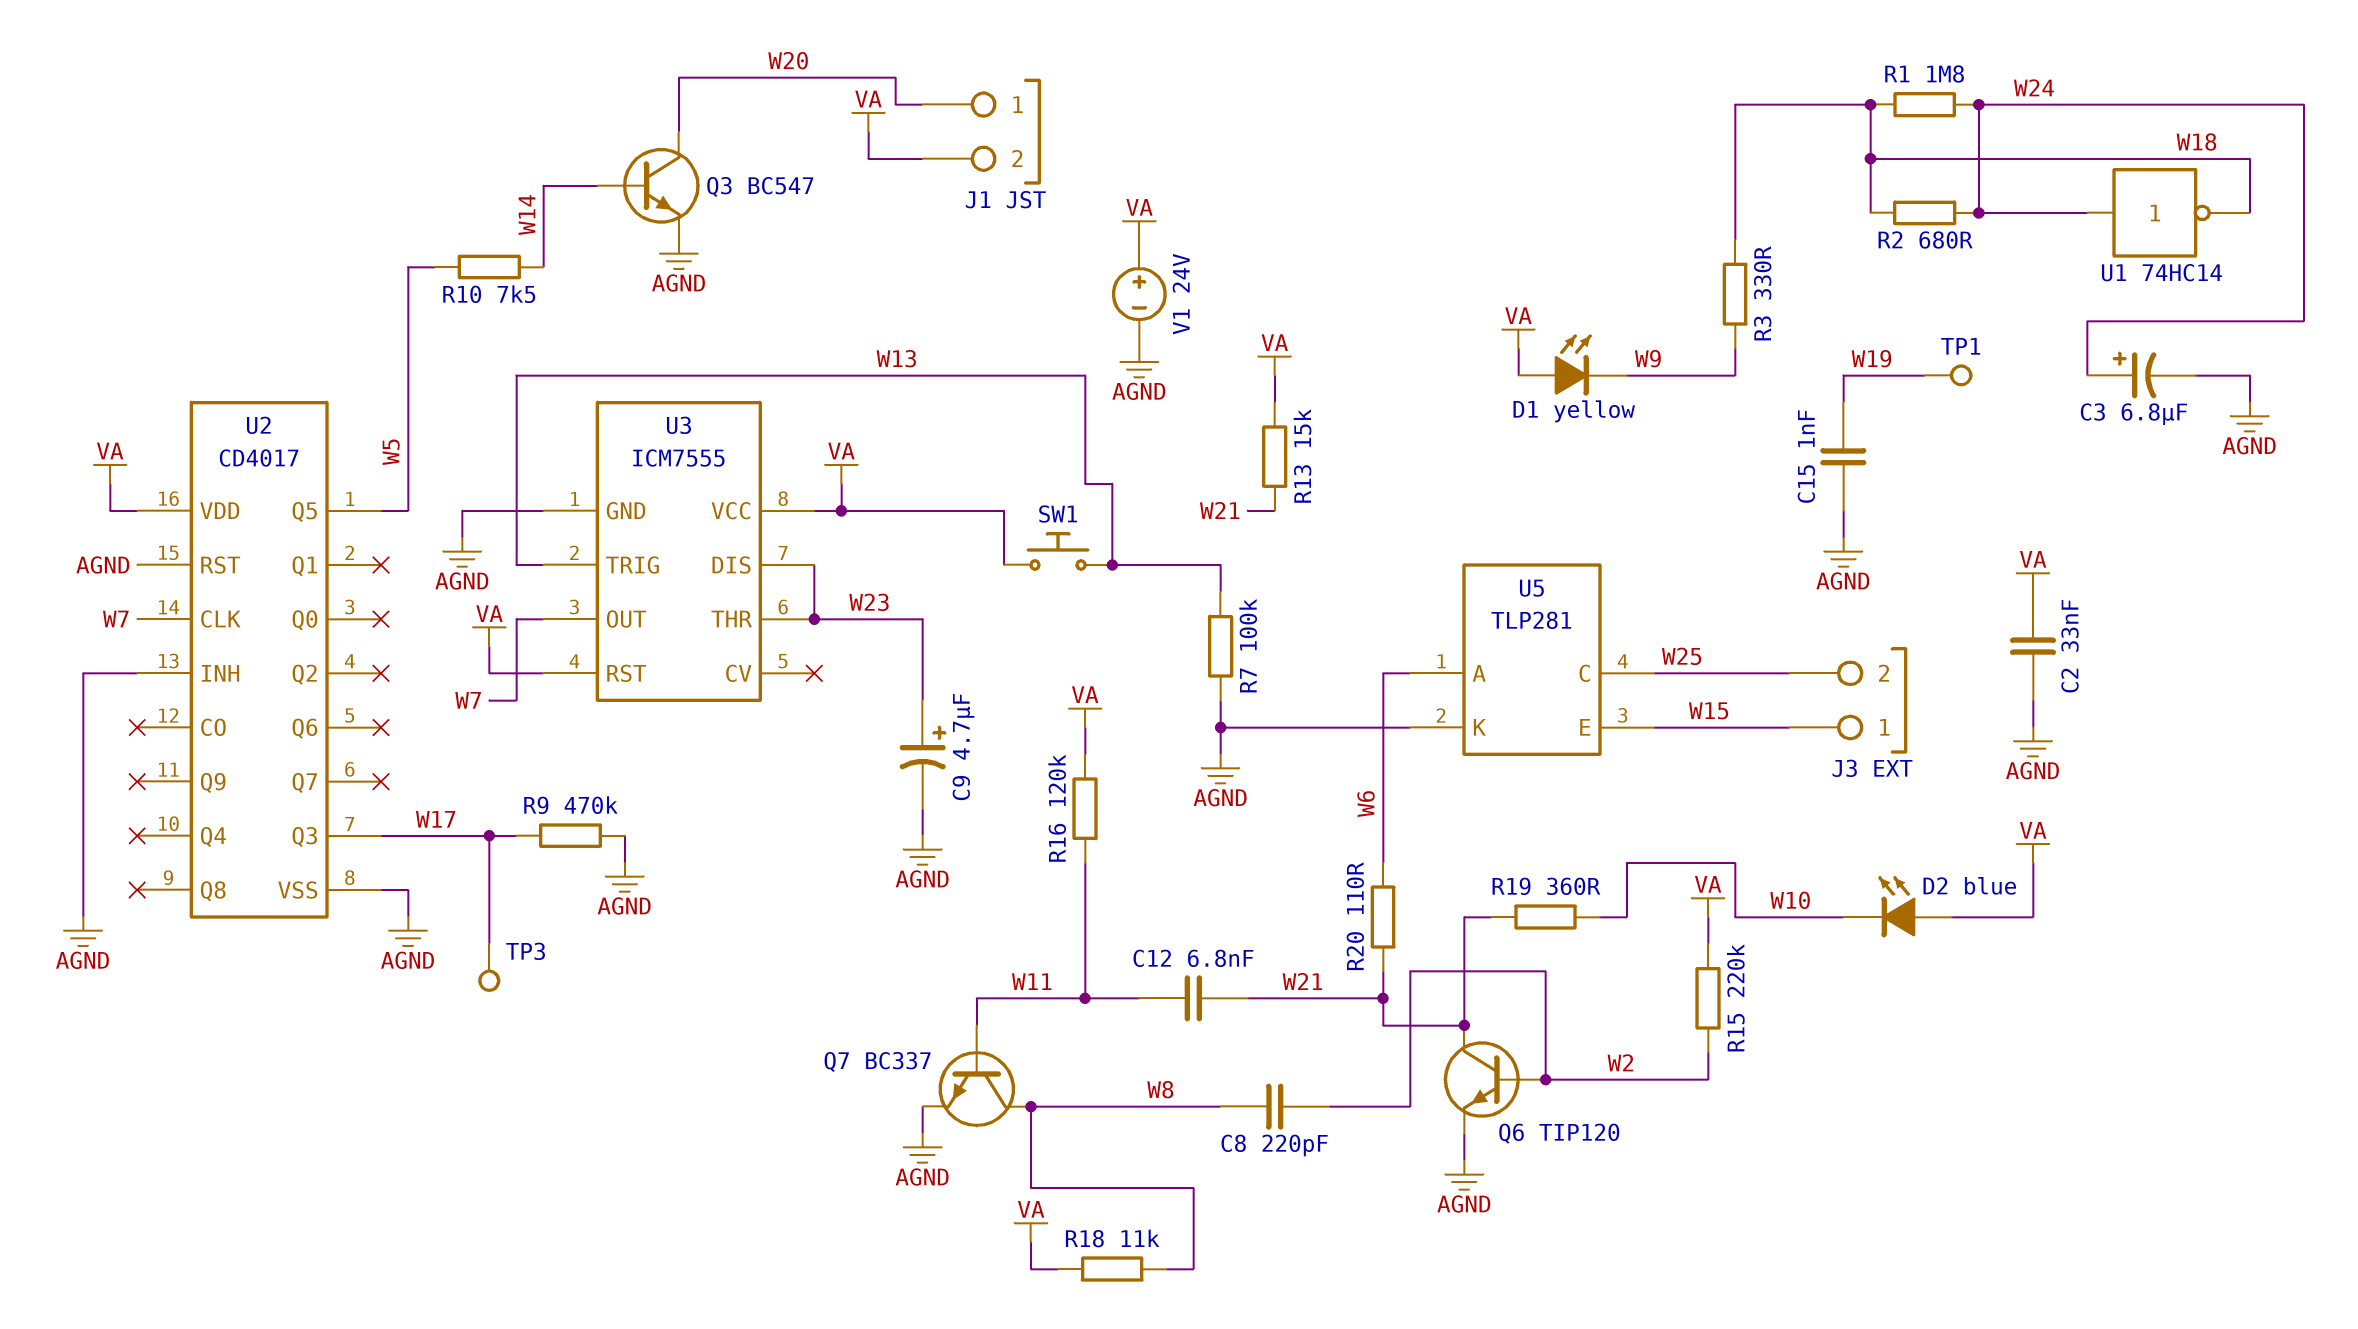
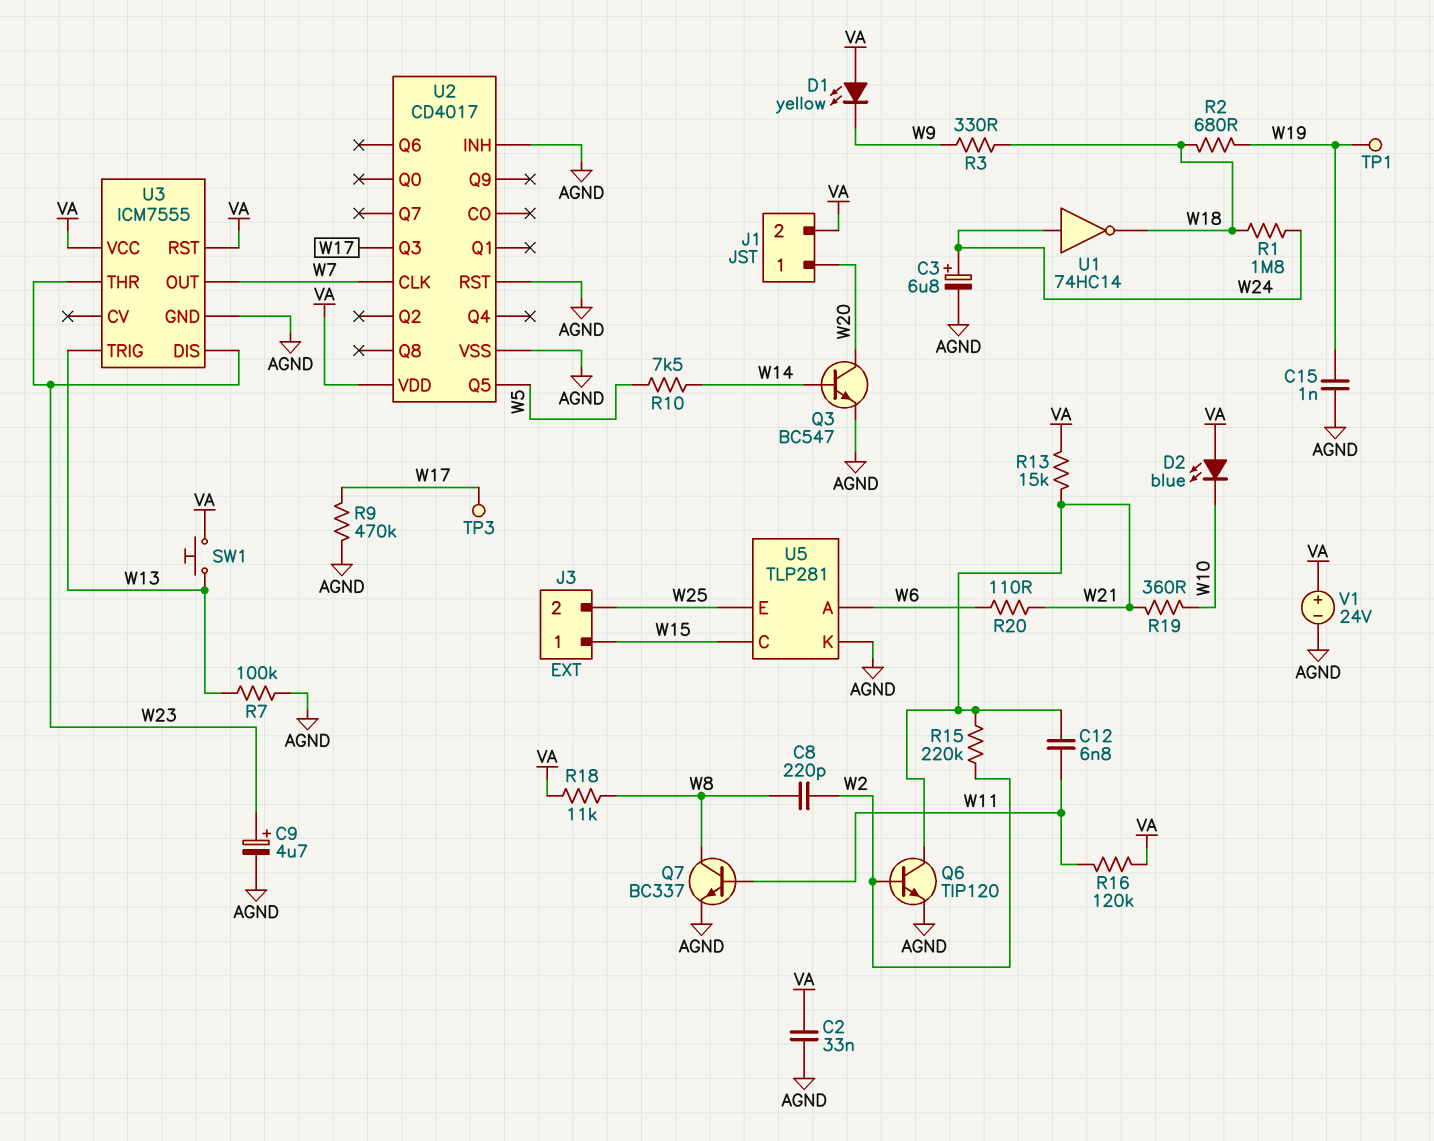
R2: 680 (W18, W24) -> 680 (W18, W19)
R15: 220k (VA, W2) -> 220k (W2, W21)
U5 pin C: W25 -> W15
U5 pin E: W15 -> W25

